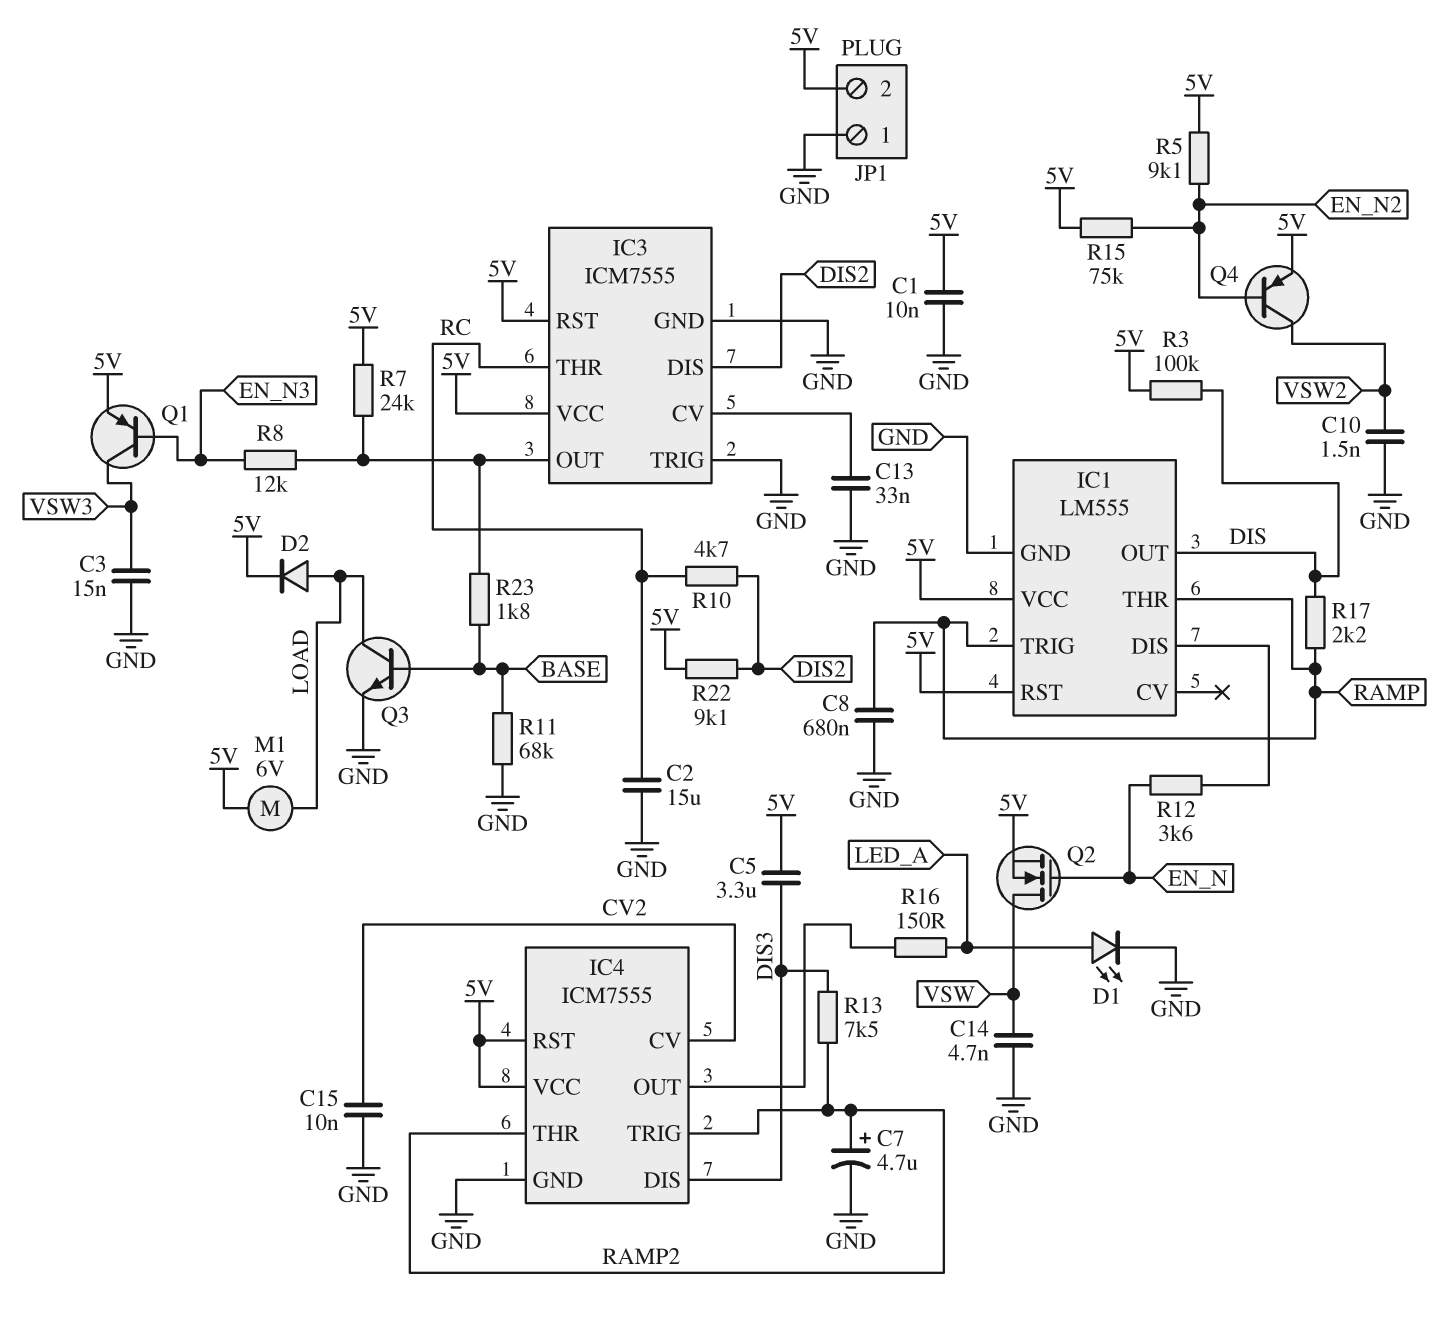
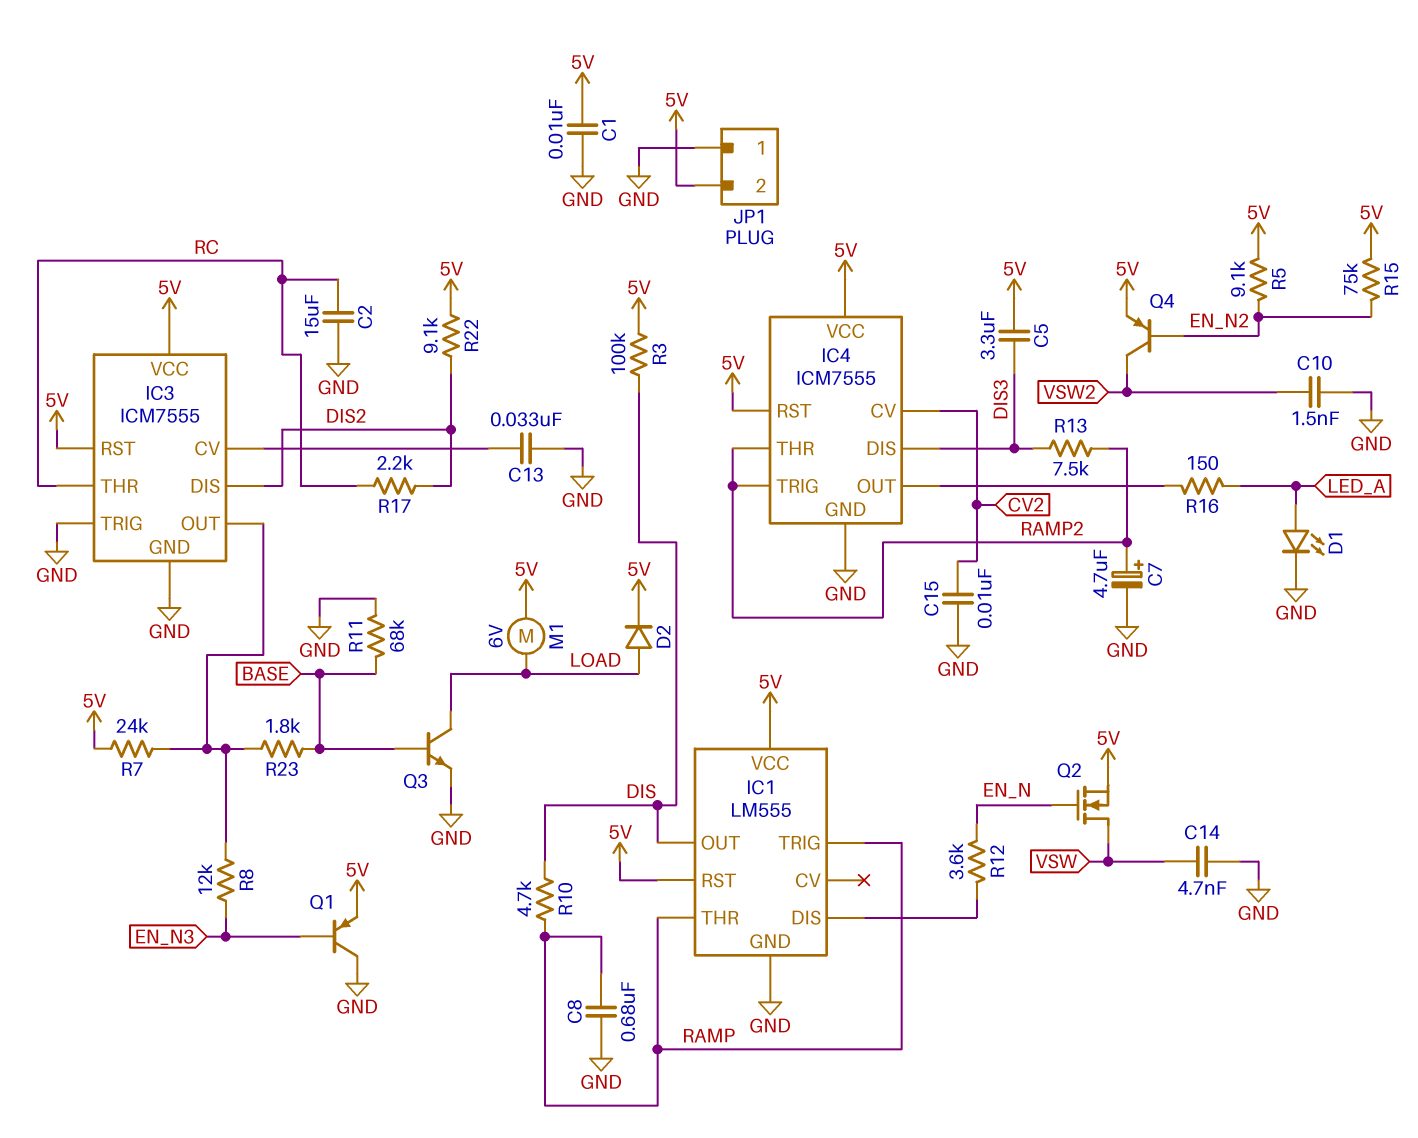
C3: 15nF (GND, VSW3) -> none
Q1: PNP (B EN_N3, C VSW3, E 5V) -> PNP (B EN_N3, C GND, E 5V)
R10: 4.7k (DIS2, RC) -> 4.7k (DIS, RAMP)
R17: 2.2k (DIS, RAMP) -> 2.2k (DIS2, RC)

